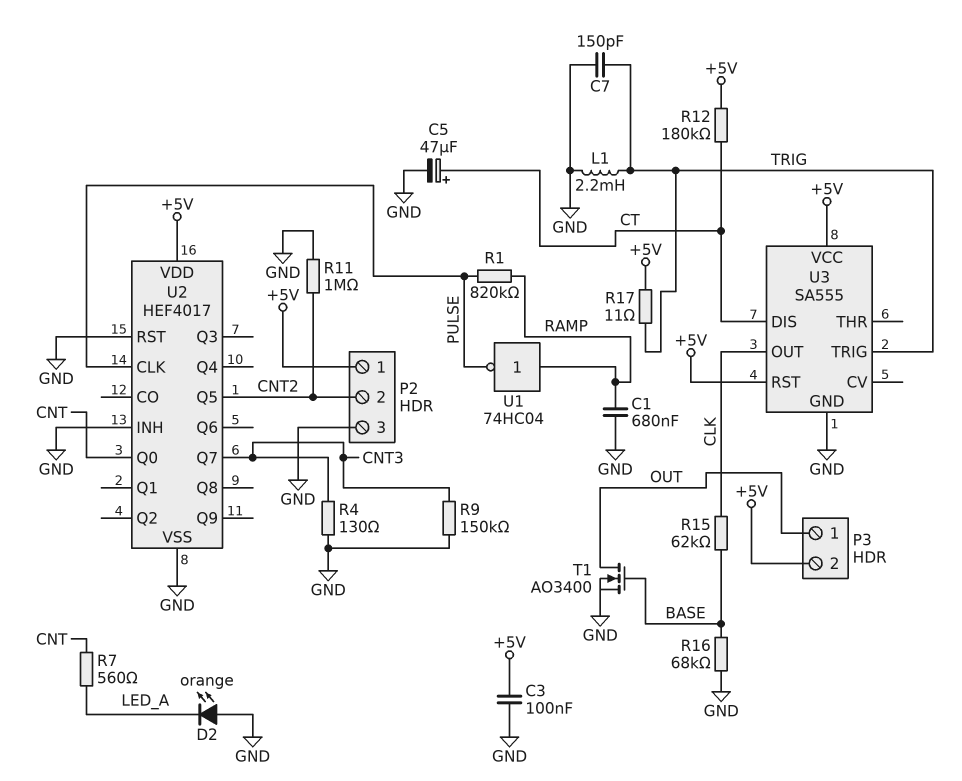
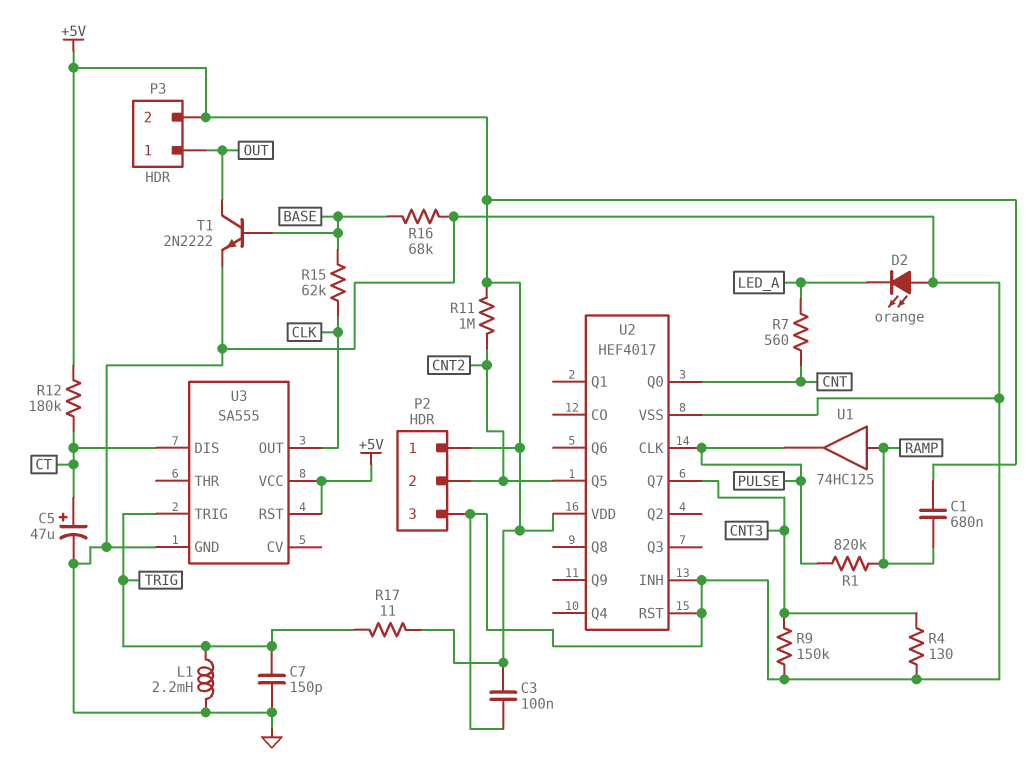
C1: 680nF (GND, RAMP) -> 680nF (+5V, RAMP)
R11: 1M (CNT2, GND) -> 1M (+5V, CNT2)
T1: NMOS AO3400 (G BASE, D OUT, S GND) -> NPN 2N2222 (B BASE, C OUT, E GND)
U1: NOT 74HC04 (in RAMP, out PULSE) -> buffer 74HC125 (in RAMP, out PULSE)

